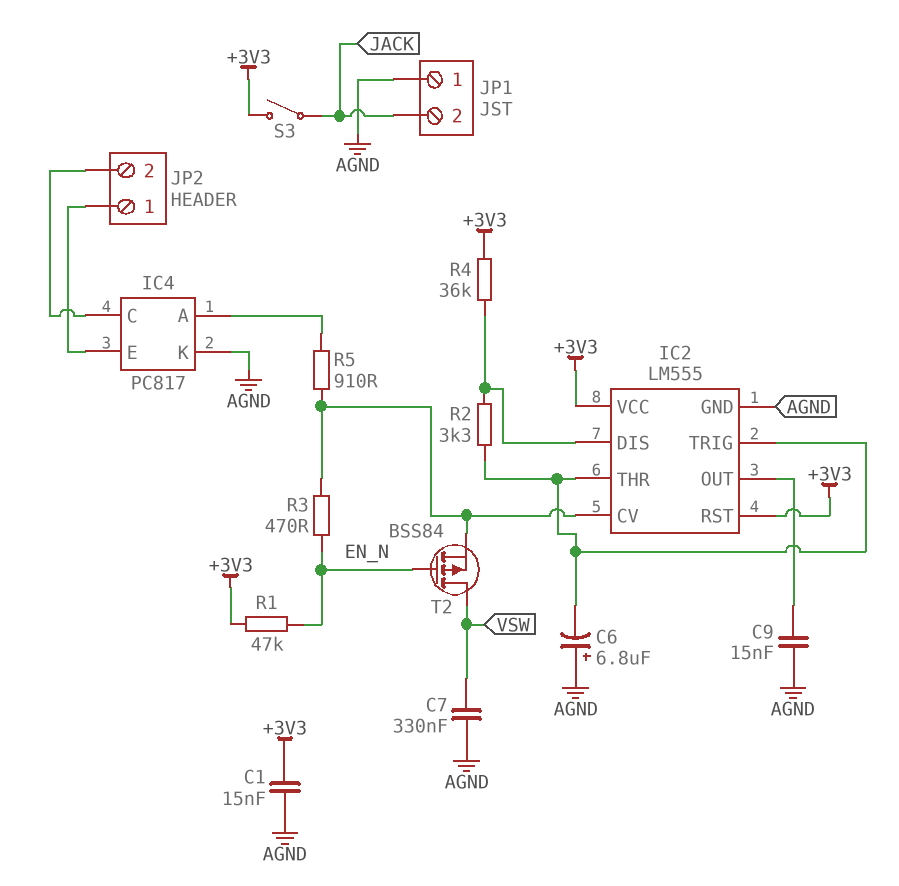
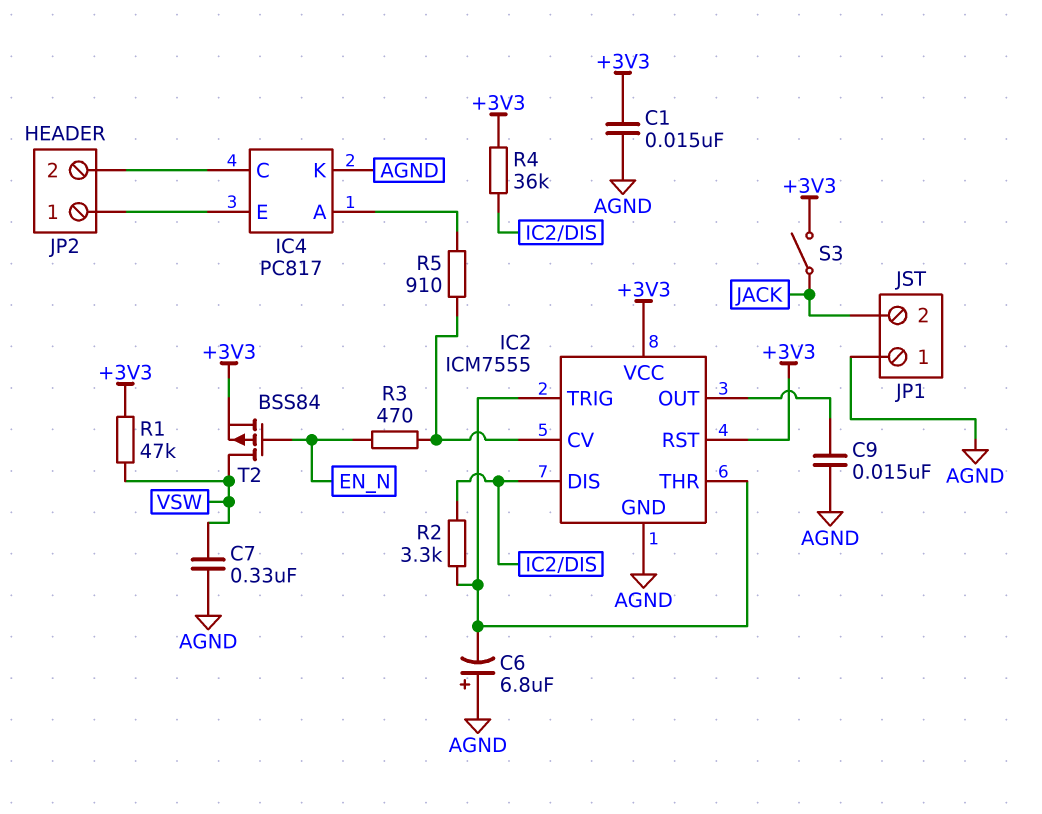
IC2: LM555 -> ICM7555
R1: 47k (+3V3, EN_N) -> 47k (+3V3, VSW)
T2: PMOS BSS84 (G EN_N, D VSW, S IC2/CV) -> PMOS BSS84 (G EN_N, D VSW, S +3V3)

